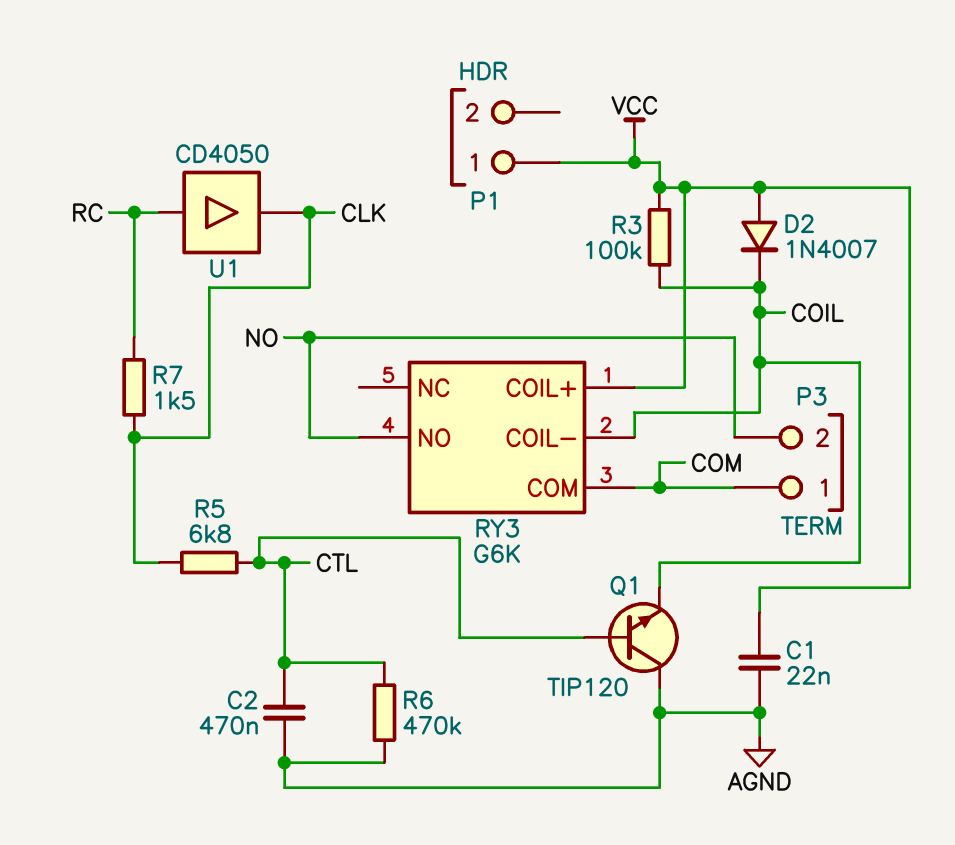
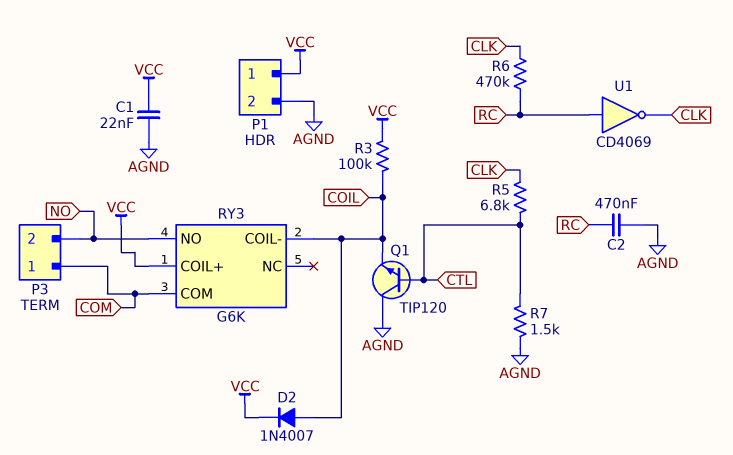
C2: 470nF (AGND, CTL) -> 470nF (AGND, RC)
D2: diode 1N4007 (A VCC, K COIL) -> diode 1N4007 (A COIL, K VCC)
P1 pin 2: none -> AGND
R6: 470k (AGND, CTL) -> 470k (CLK, RC)
R7: 1.5k (CLK, RC) -> 1.5k (AGND, CTL)
U1: buffer CD4050 (in RC, out CLK) -> NOT CD4069 (in RC, out CLK)

